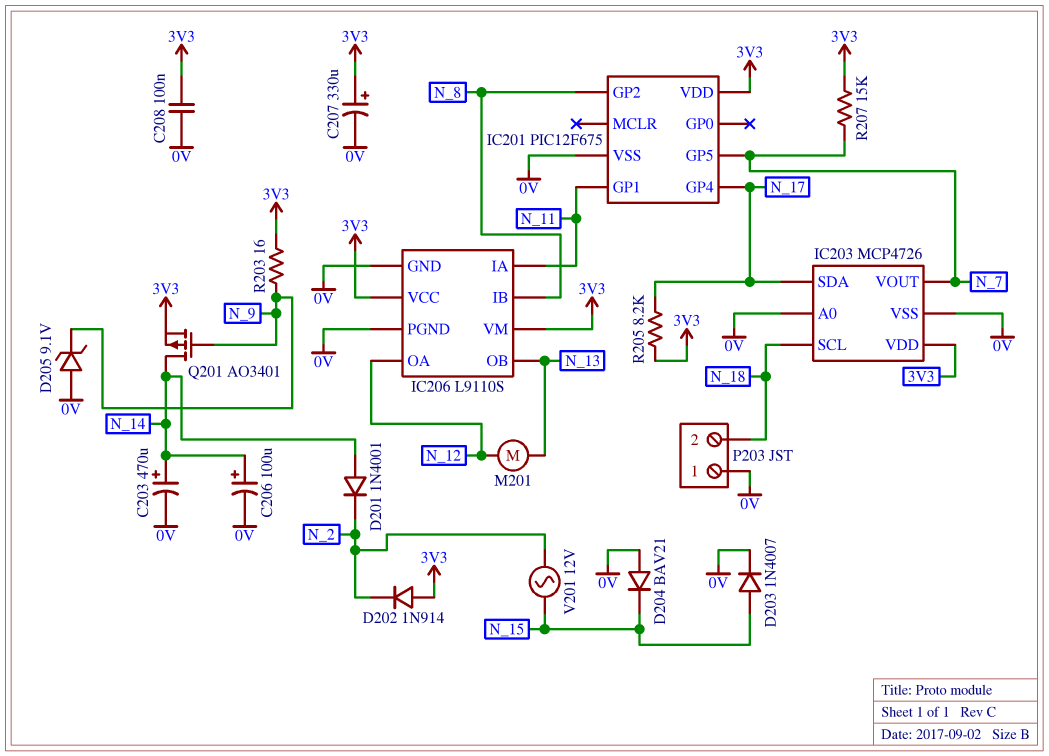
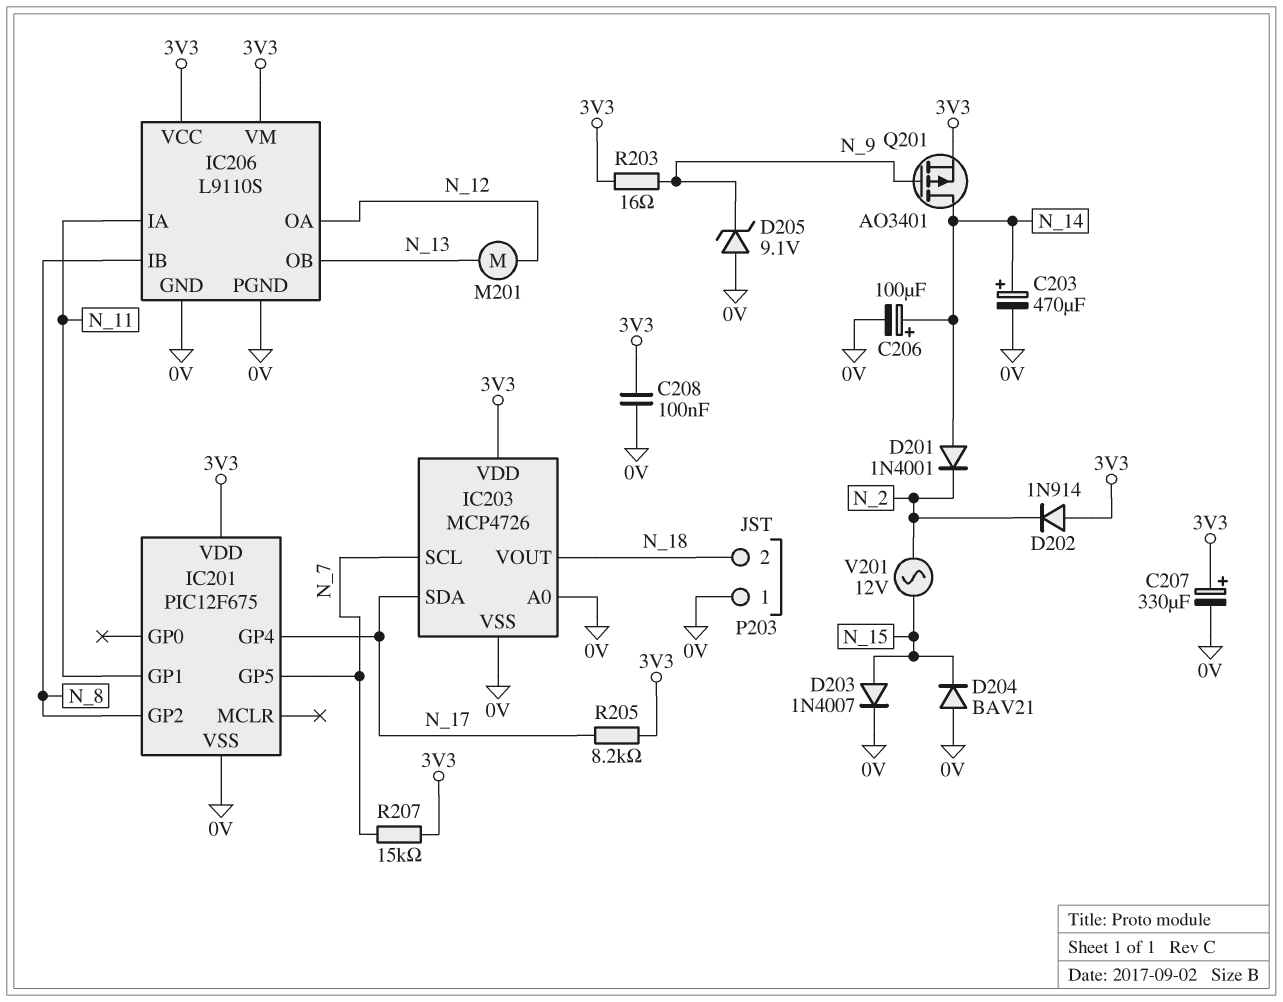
IC203 pin SCL: N_18 -> N_7
IC203 pin VOUT: N_7 -> N_18

